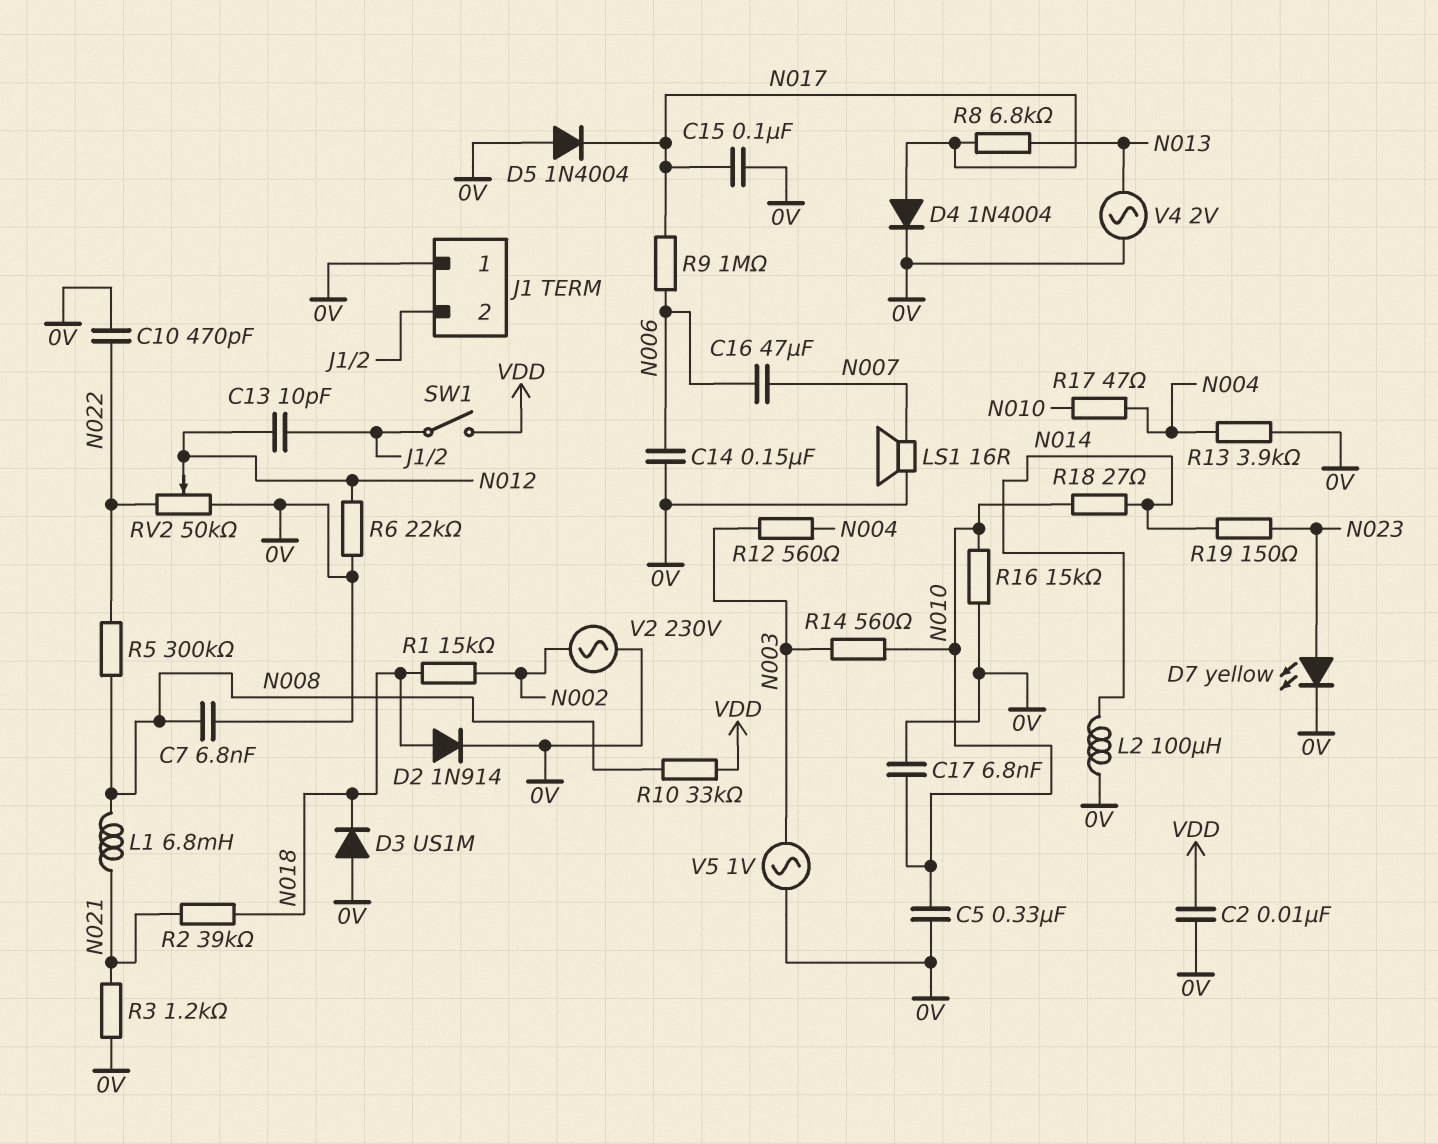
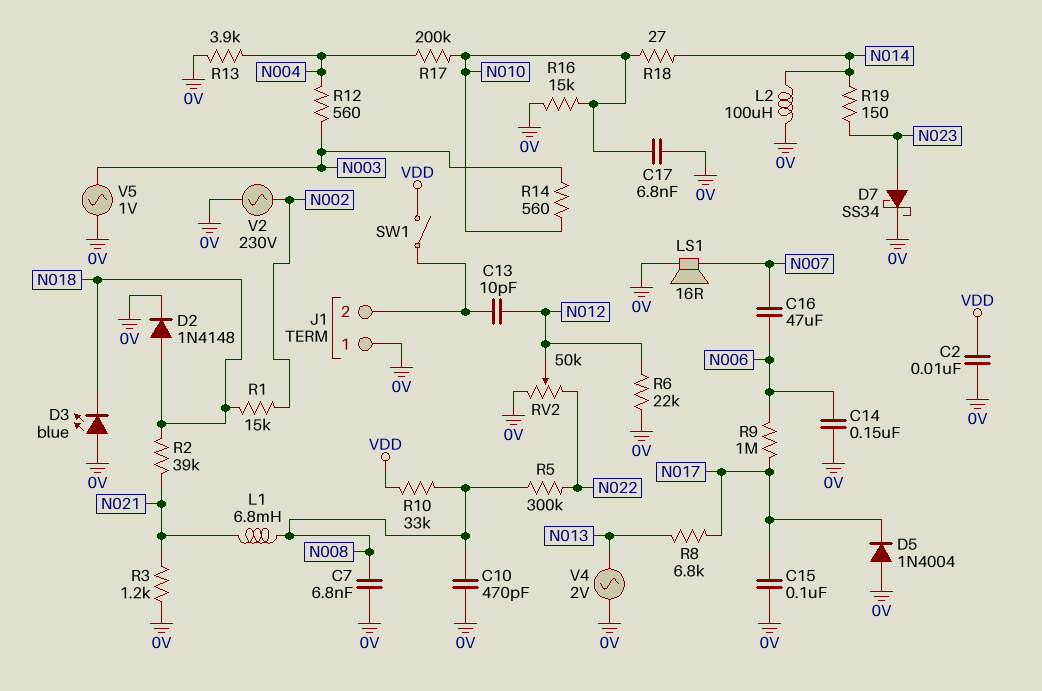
C5: 330nF (0V, N010) -> none
C10: 470pF (0V, N022) -> 470pF (0V, N008)
D2: diode 1N914 (A N018, K 0V) -> diode 1N4148 (A N018, K 0V)
D3: diode US1M (A 0V, K N018) -> LED blue (A 0V, K N018)
D4: diode 1N4004 (A N017, K 0V) -> none
D7: LED yellow (A N023, K 0V) -> schottky SS34 (A N023, K 0V)
R17: 47 (N004, N010) -> 200k (N004, N010)

